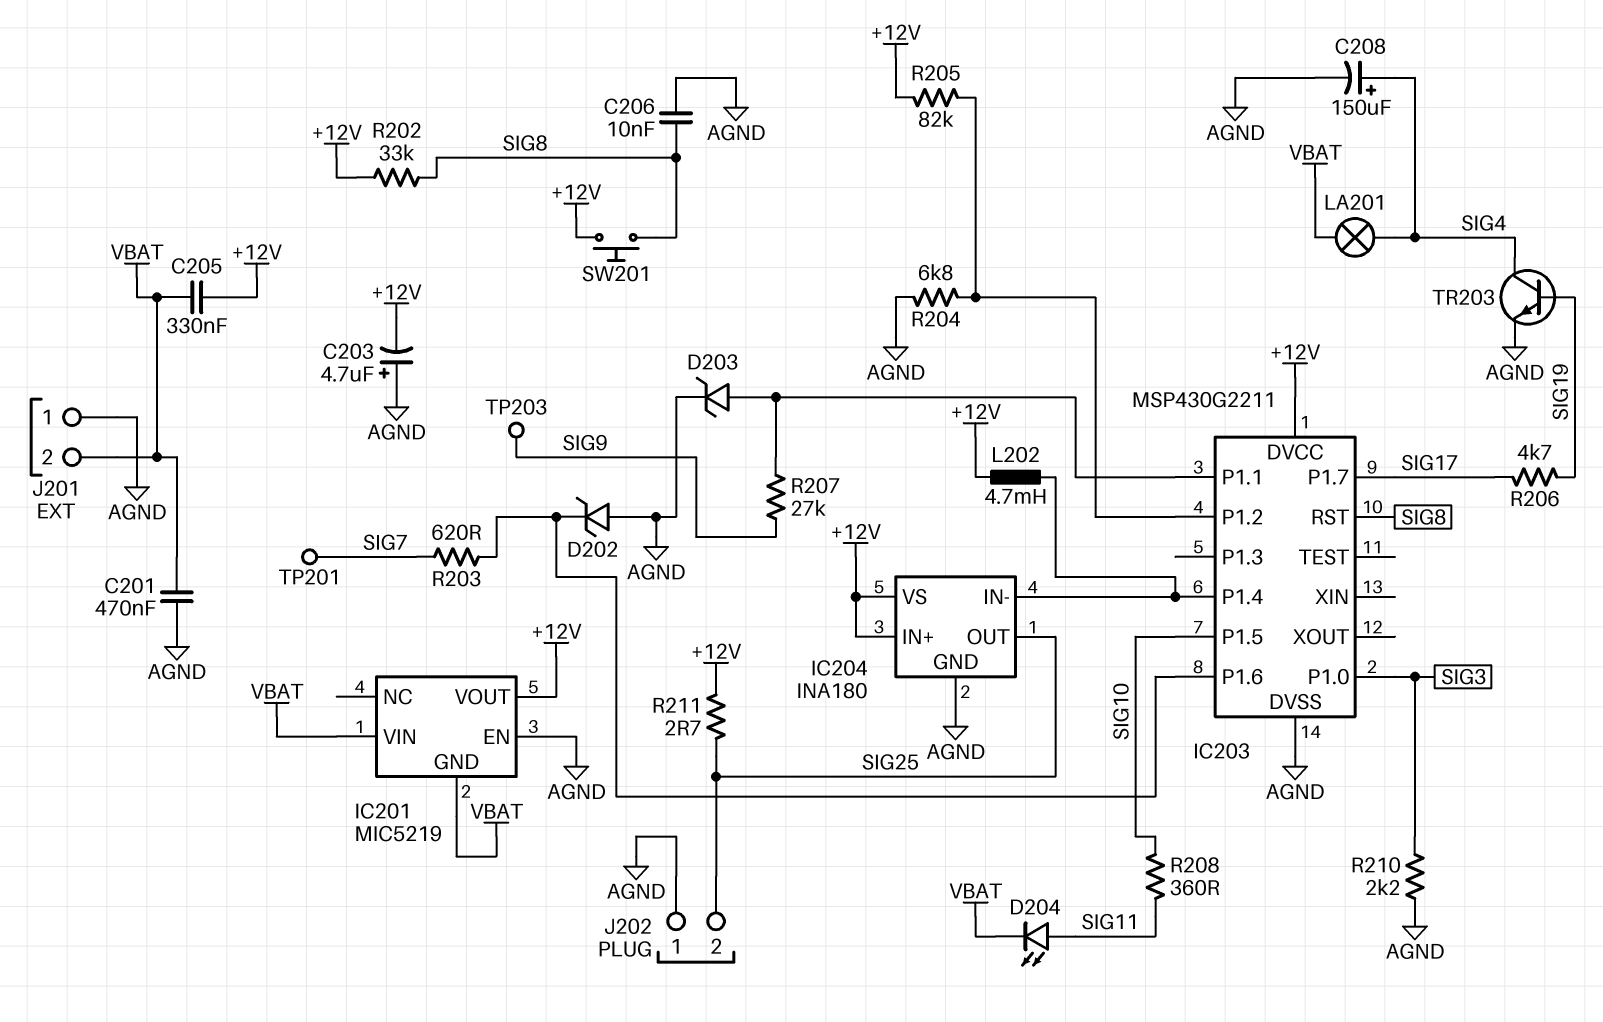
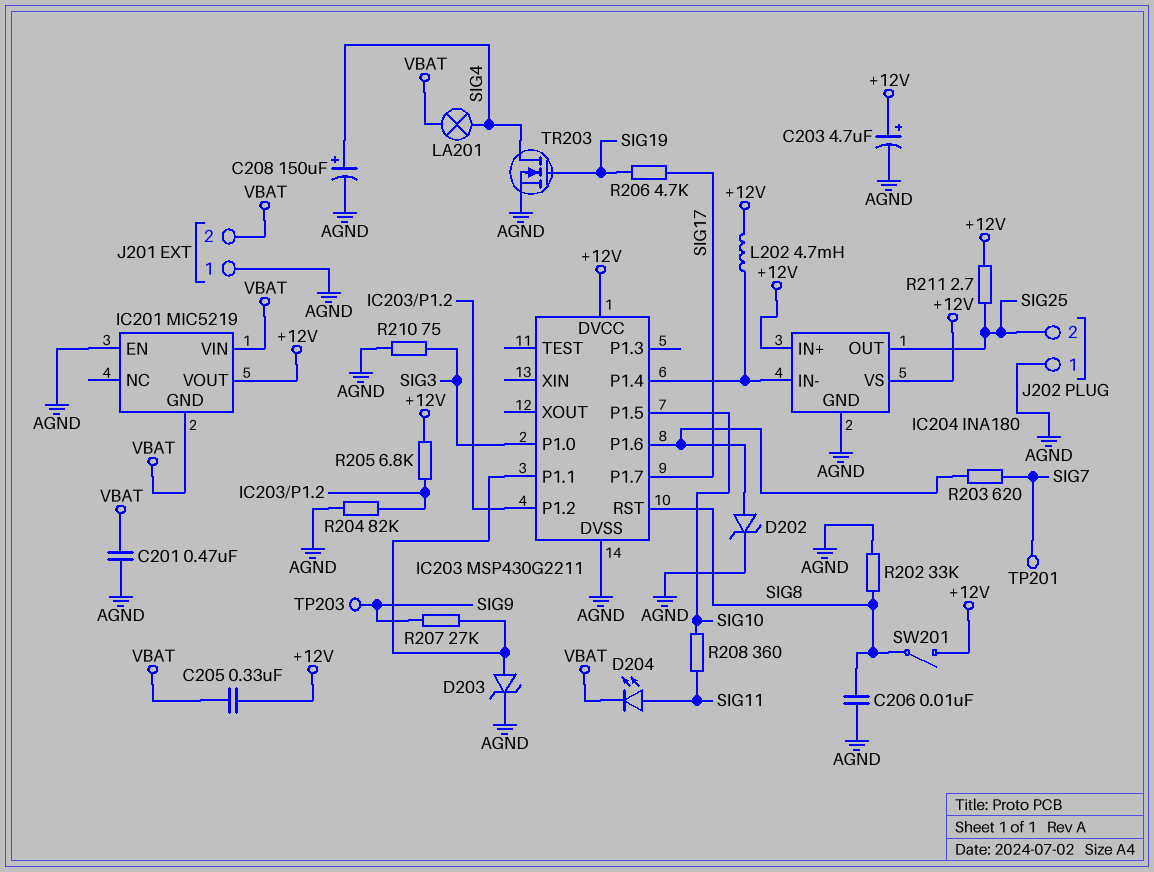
C203: 4.7uF (plus AGND, minus +12V) -> 4.7uF (plus +12V, minus AGND)
D202: zener (A AGND, K IC203/P1.6) -> zener (A IC203/P1.6, K AGND)
R202: 33k (+12V, SIG8) -> 33k (AGND, SIG8)
R204: 6.8k (AGND, IC203/P1.2) -> 82k (AGND, IC203/P1.2)
R205: 82k (+12V, IC203/P1.2) -> 6.8k (+12V, IC203/P1.2)
R210: 2.2k (AGND, SIG3) -> 75 (AGND, SIG3)
SW201: button (+12V, SIG8) -> switch (+12V, SIG8)
TR203: NPN (B SIG19, C SIG4, E AGND) -> NMOS (G SIG19, D SIG4, S AGND)

